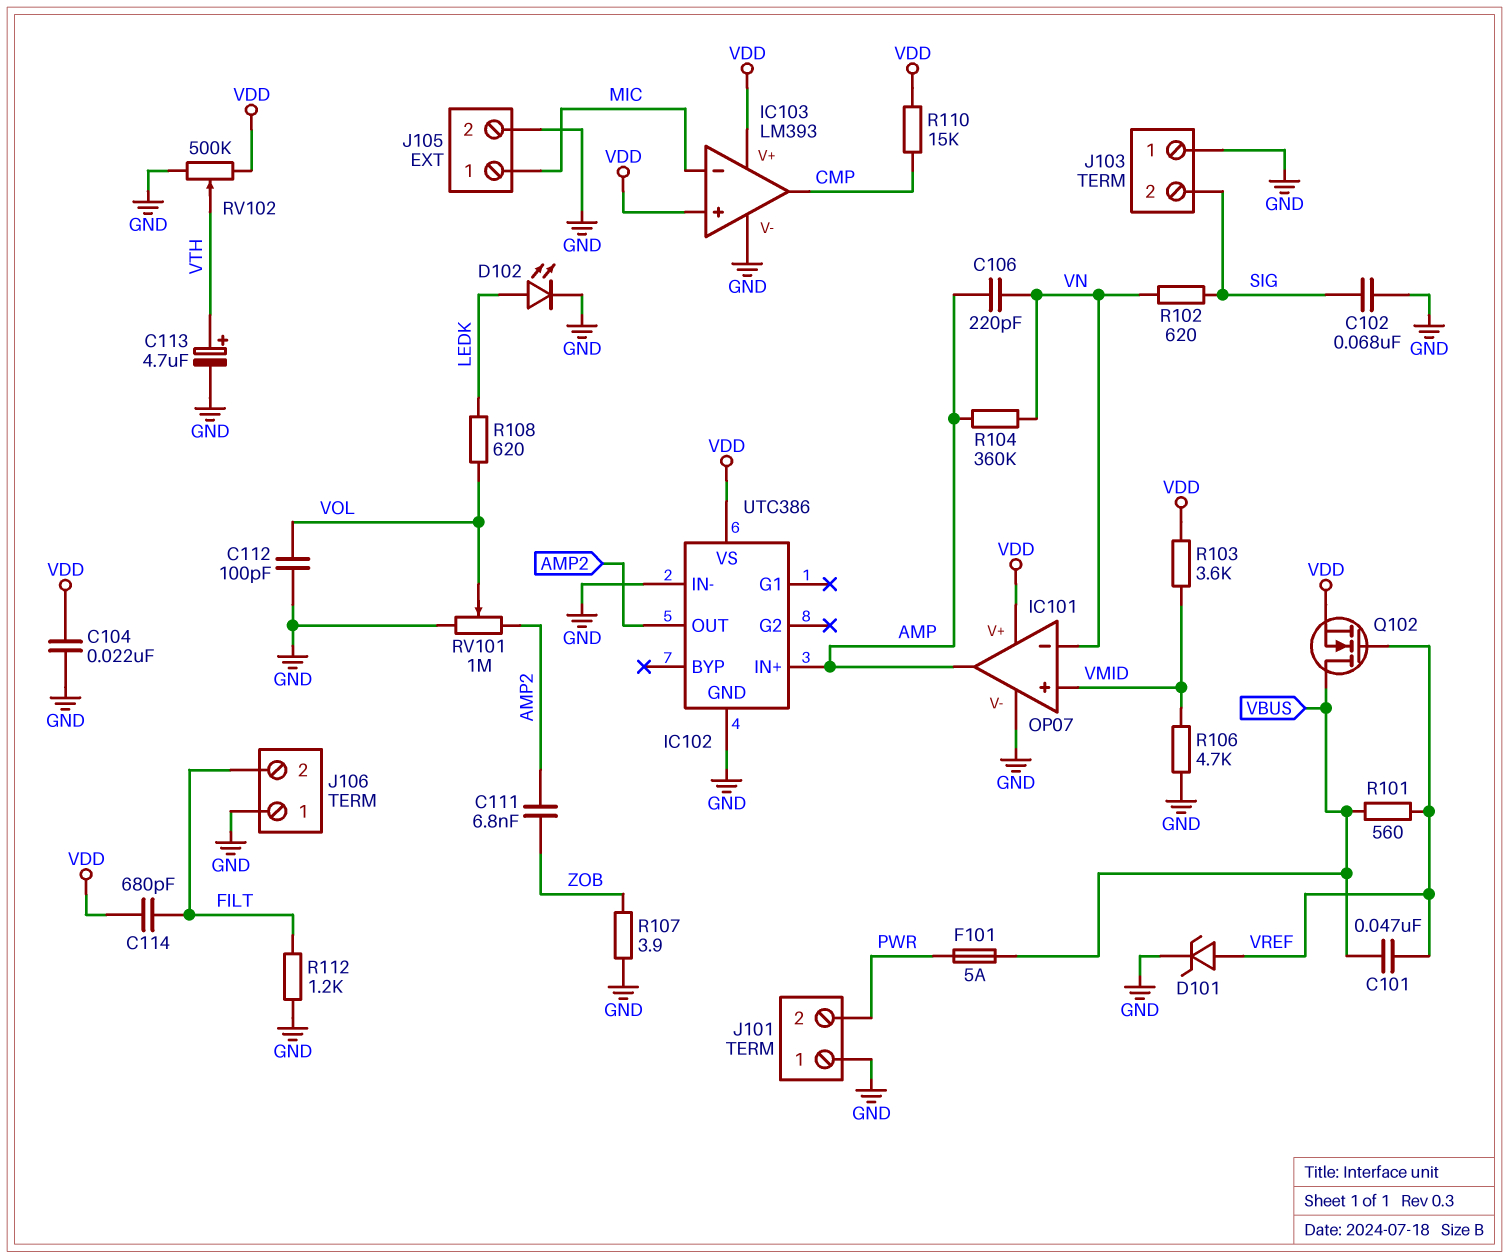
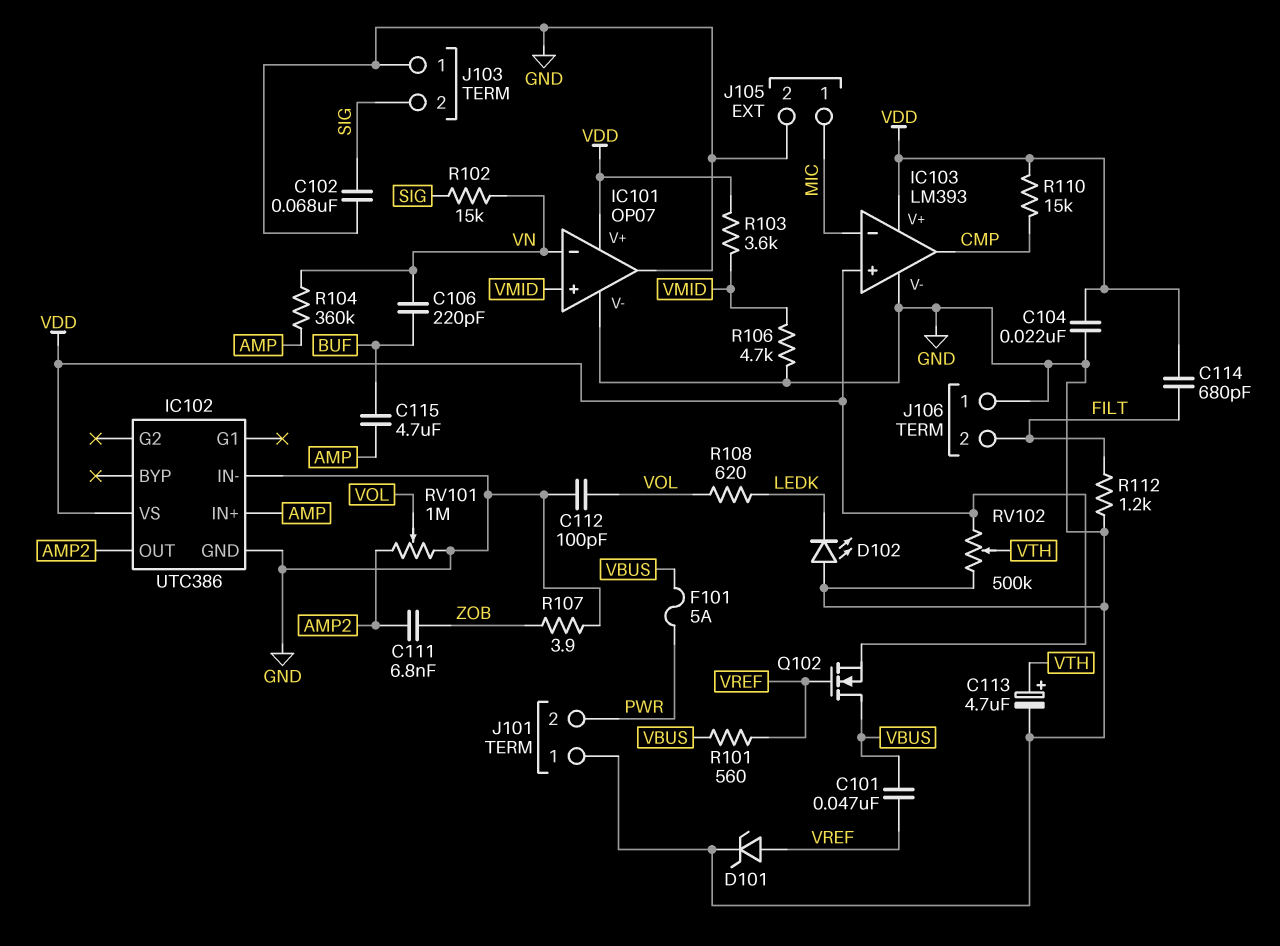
C106: 220pF (AMP, VN) -> 220pF (BUF, VN)
C115: none -> 4.7uF (AMP, BUF)
D102: LED (A LEDK, K GND) -> LED (A GND, K LEDK)
IC101 pin out: AMP -> GND
R102: 620 (SIG, VN) -> 15k (SIG, VN)

